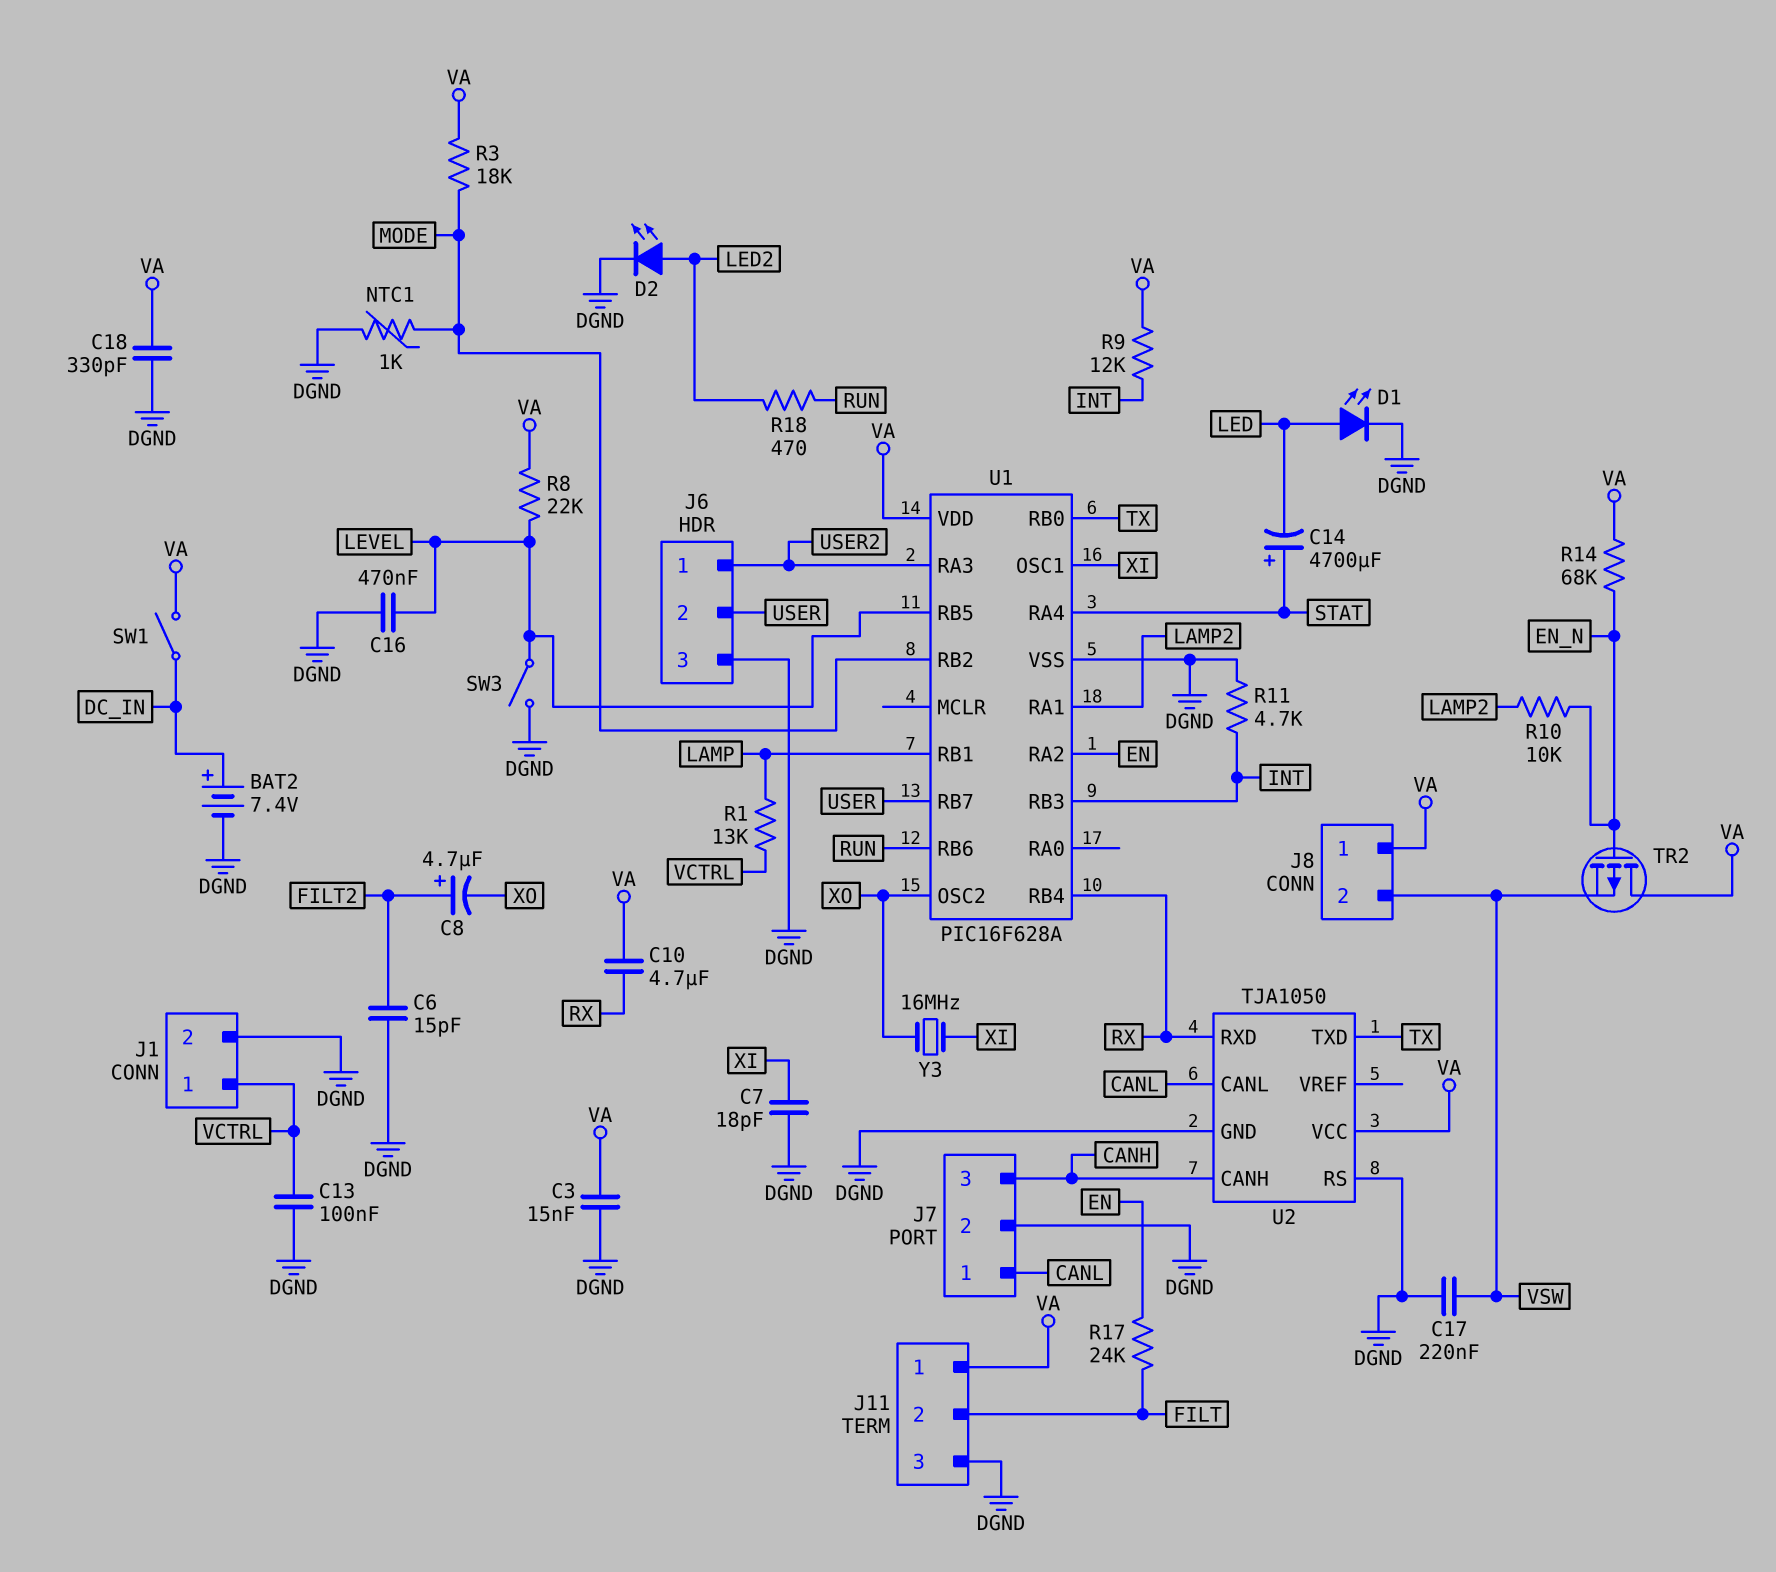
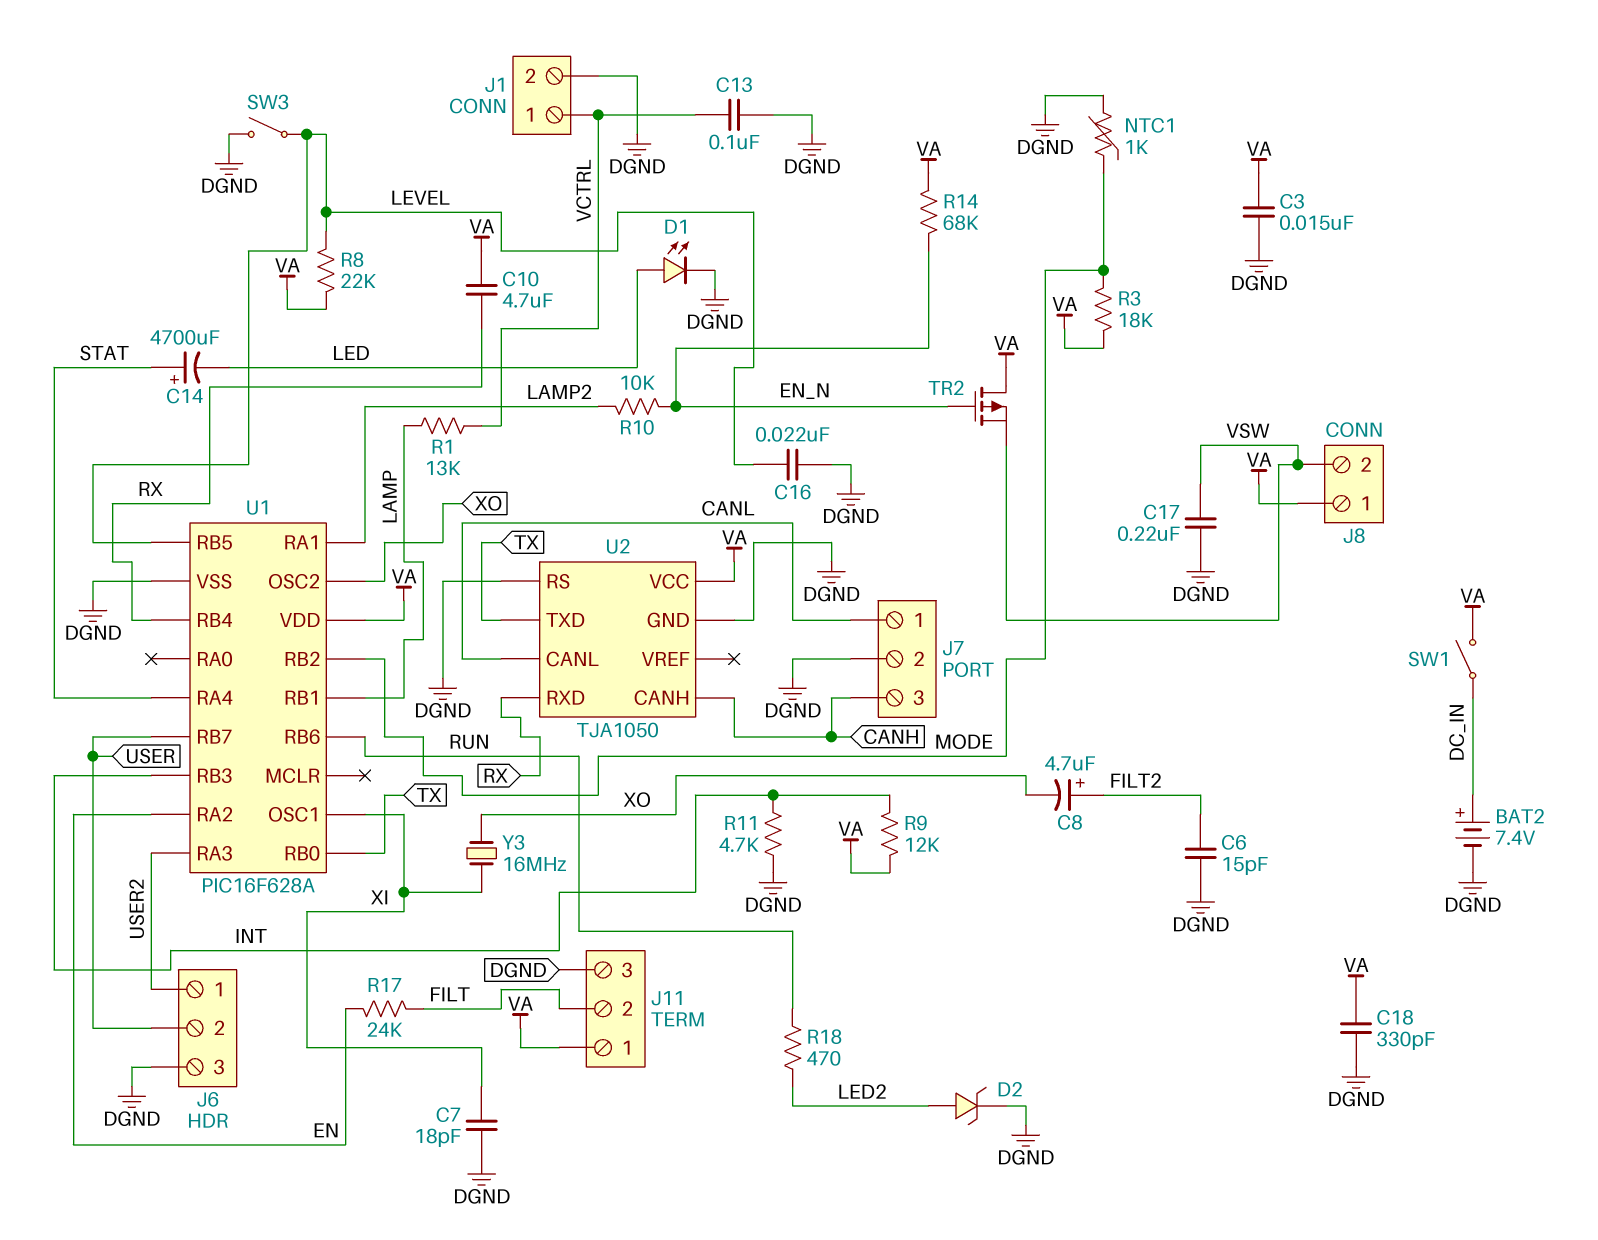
C16: 470nF (DGND, LEVEL) -> 22nF (DGND, LEVEL)
D2: LED (A LED2, K DGND) -> zener (A LED2, K DGND)

